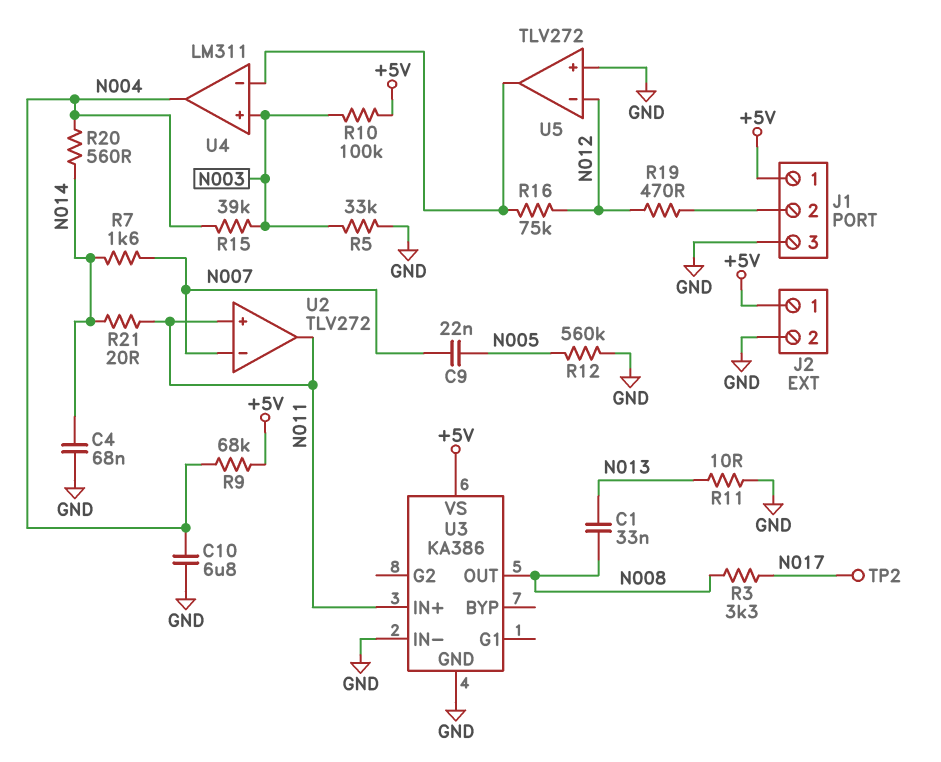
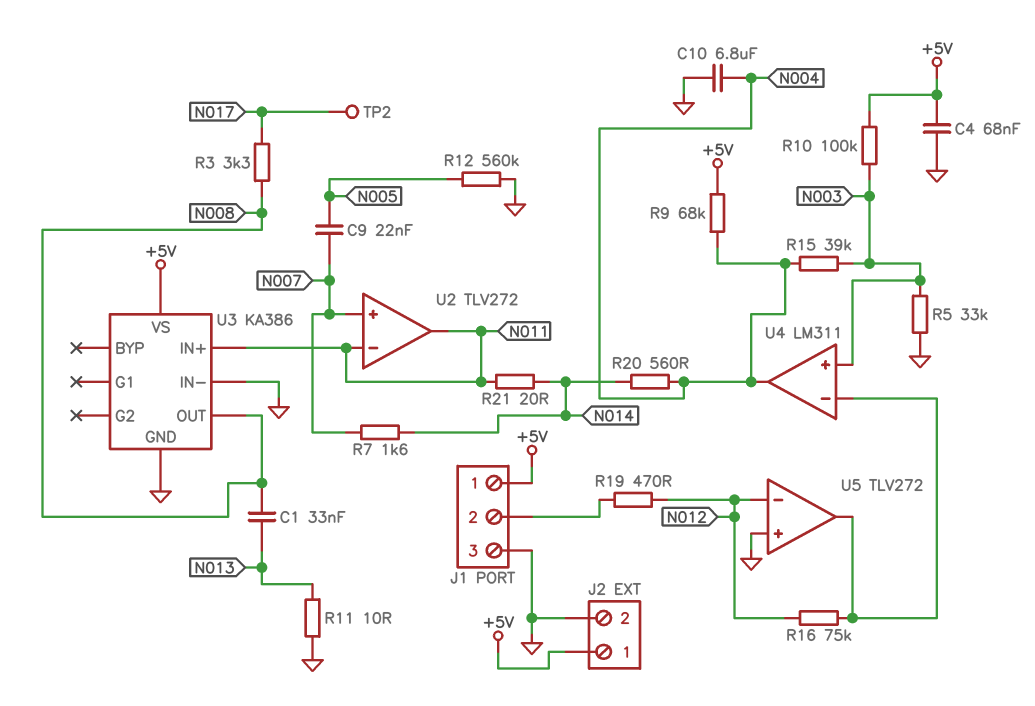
C4: 68nF (GND, N014) -> 68nF (+5V, GND)
U2 pin in+: N011 -> N007
U2 pin in-: N007 -> N011

